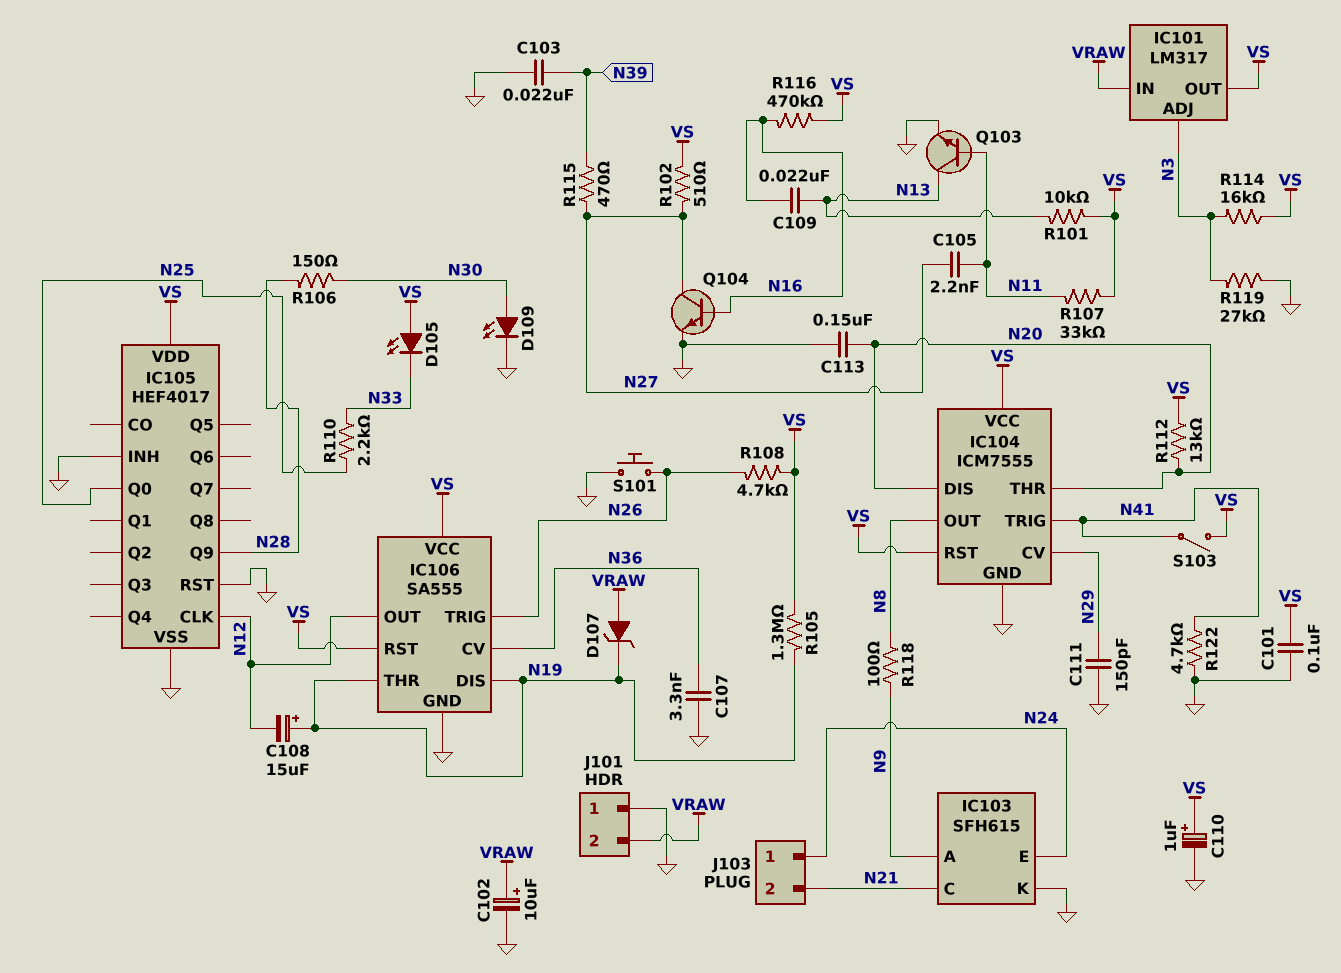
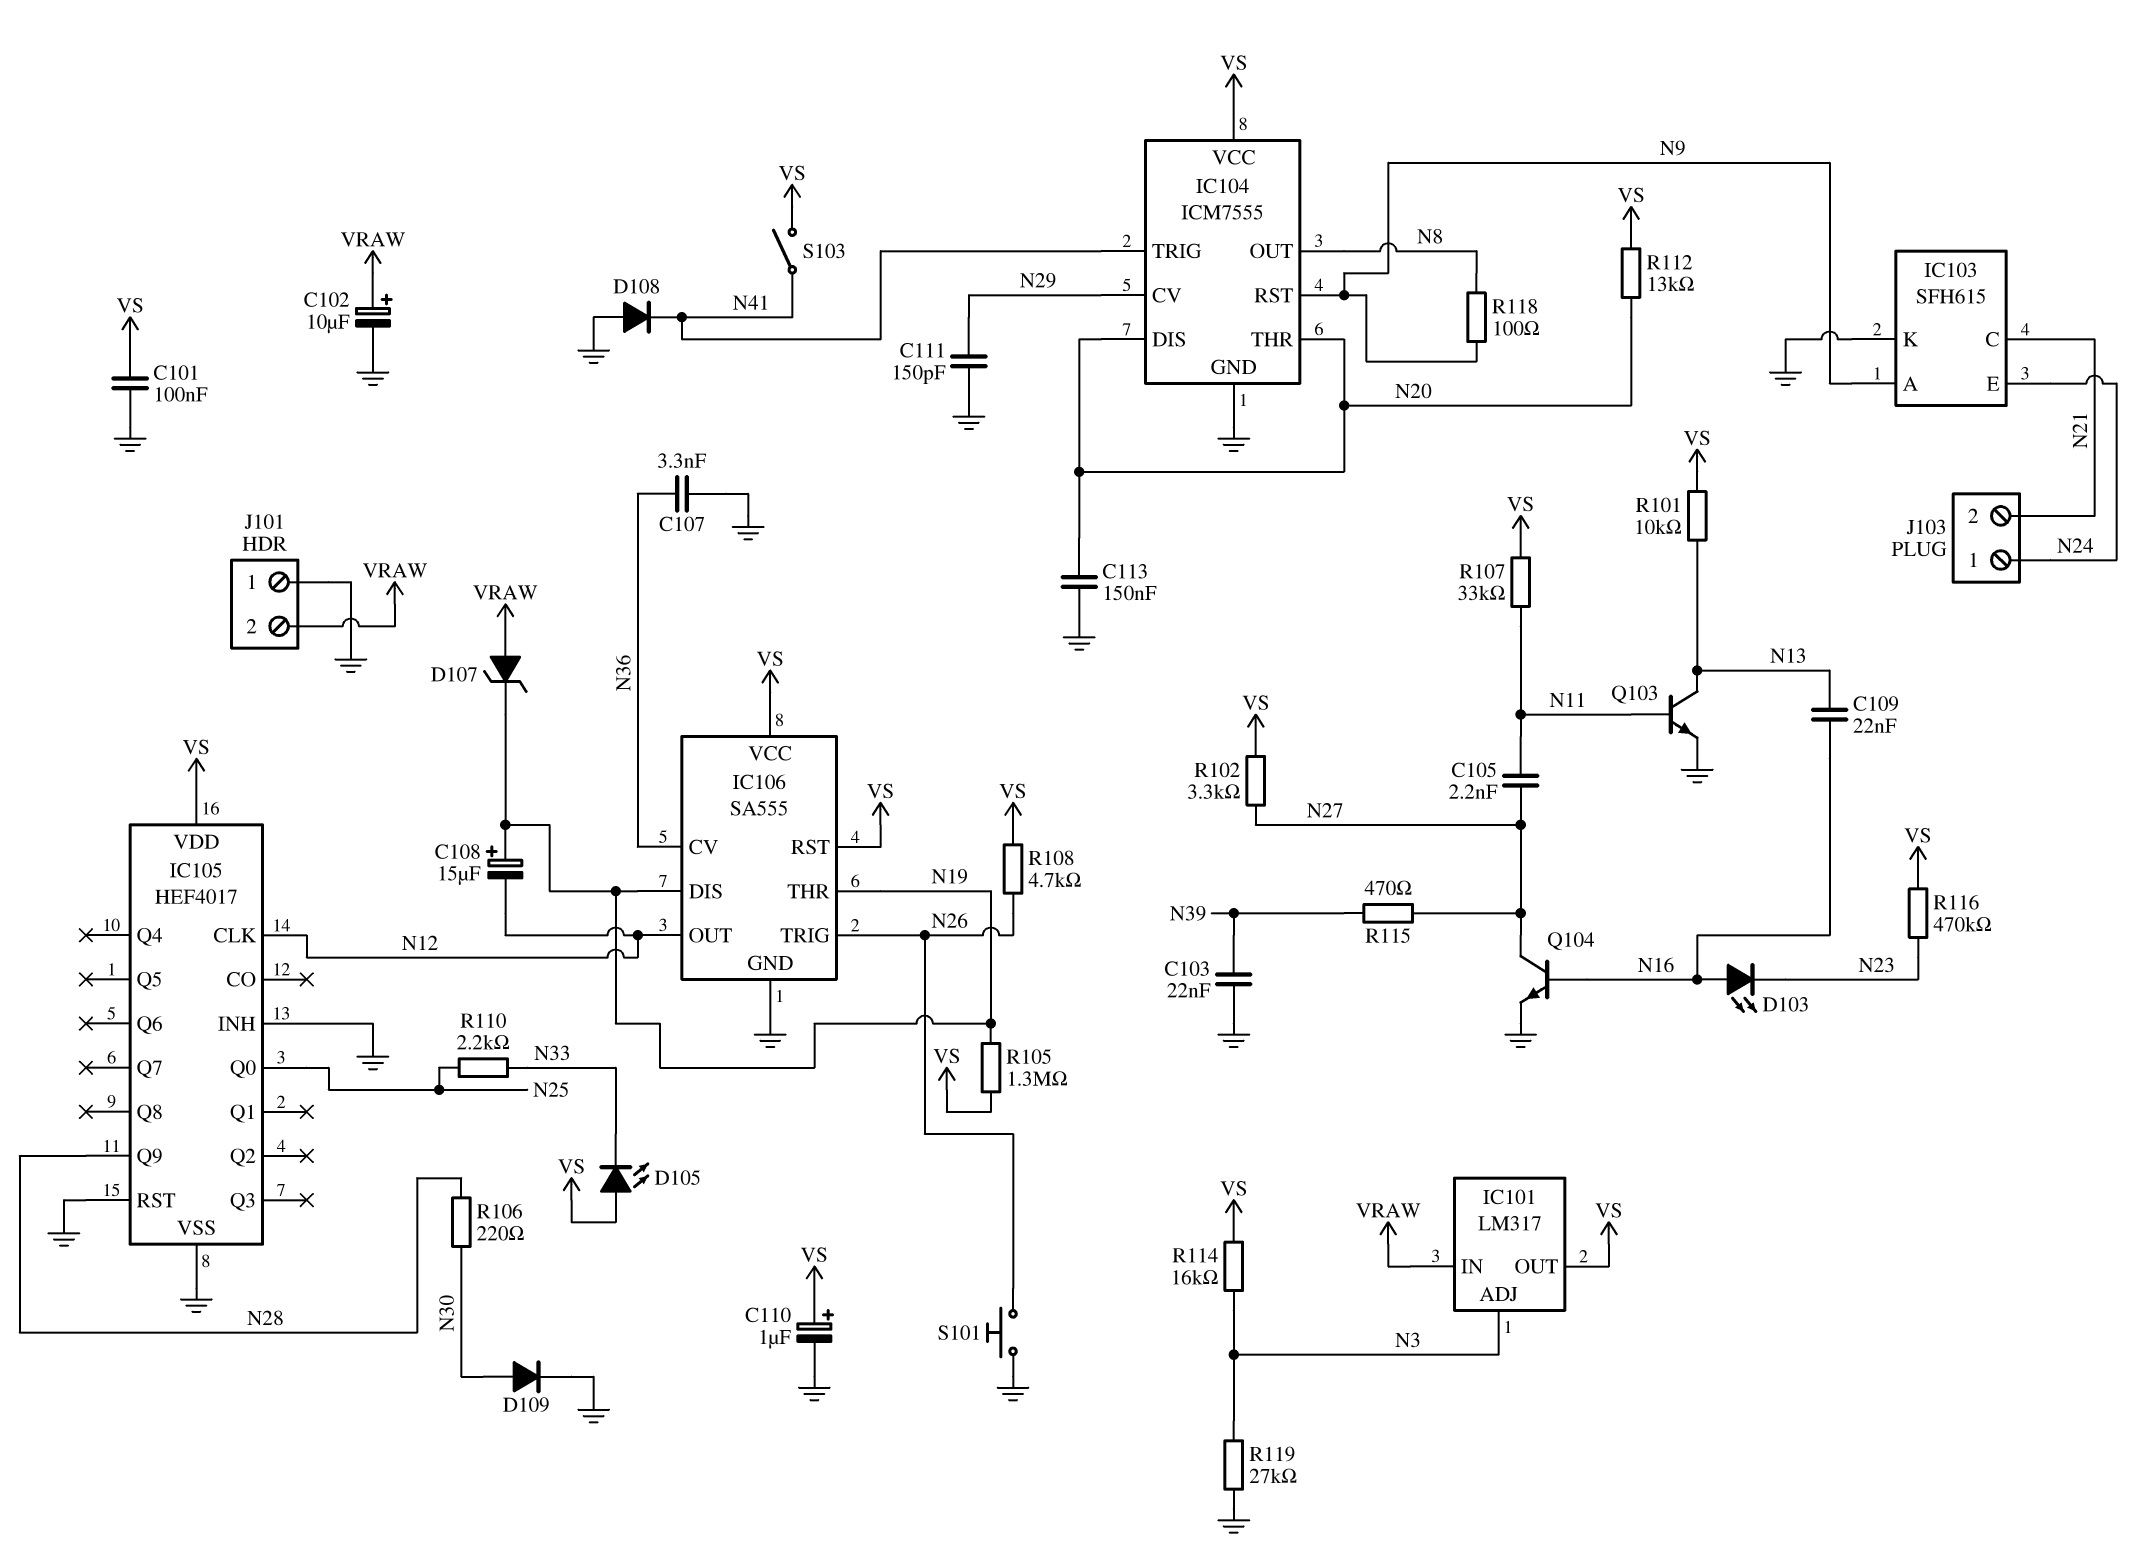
D103: none -> LED (A N16, K N23)
D108: none -> diode (A GND, K N41)
D109: LED (A N30, K GND) -> diode (A N30, K GND)
IC104 pin RST: VS -> N9
R102: 510 (N27, VS) -> 3.3k (N27, VS)
R106: 150 (N28, N30) -> 220 (N28, N30)
R116: 470k (N16, VS) -> 470k (N23, VS)
R122: 4.7k (GND, N41) -> none

